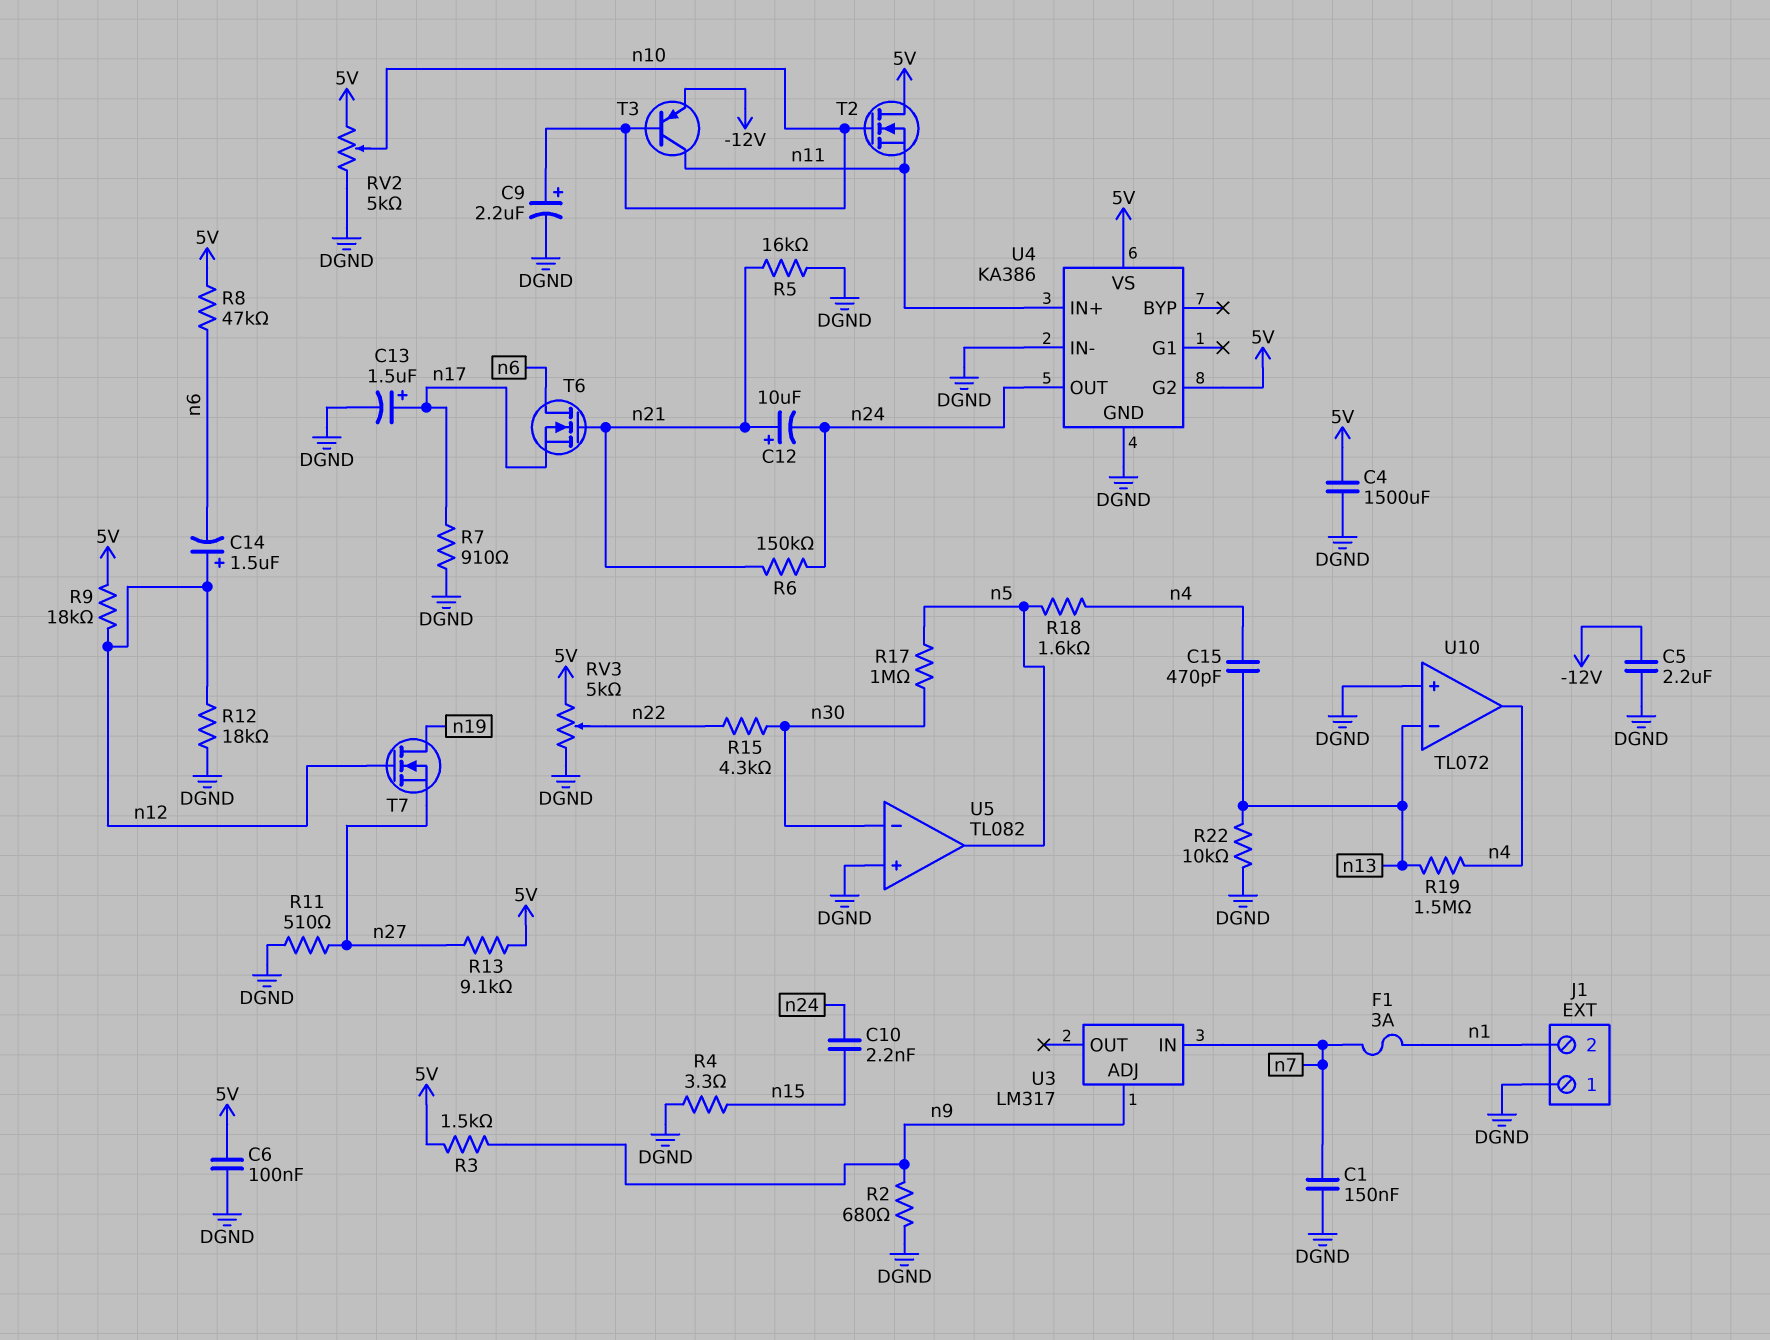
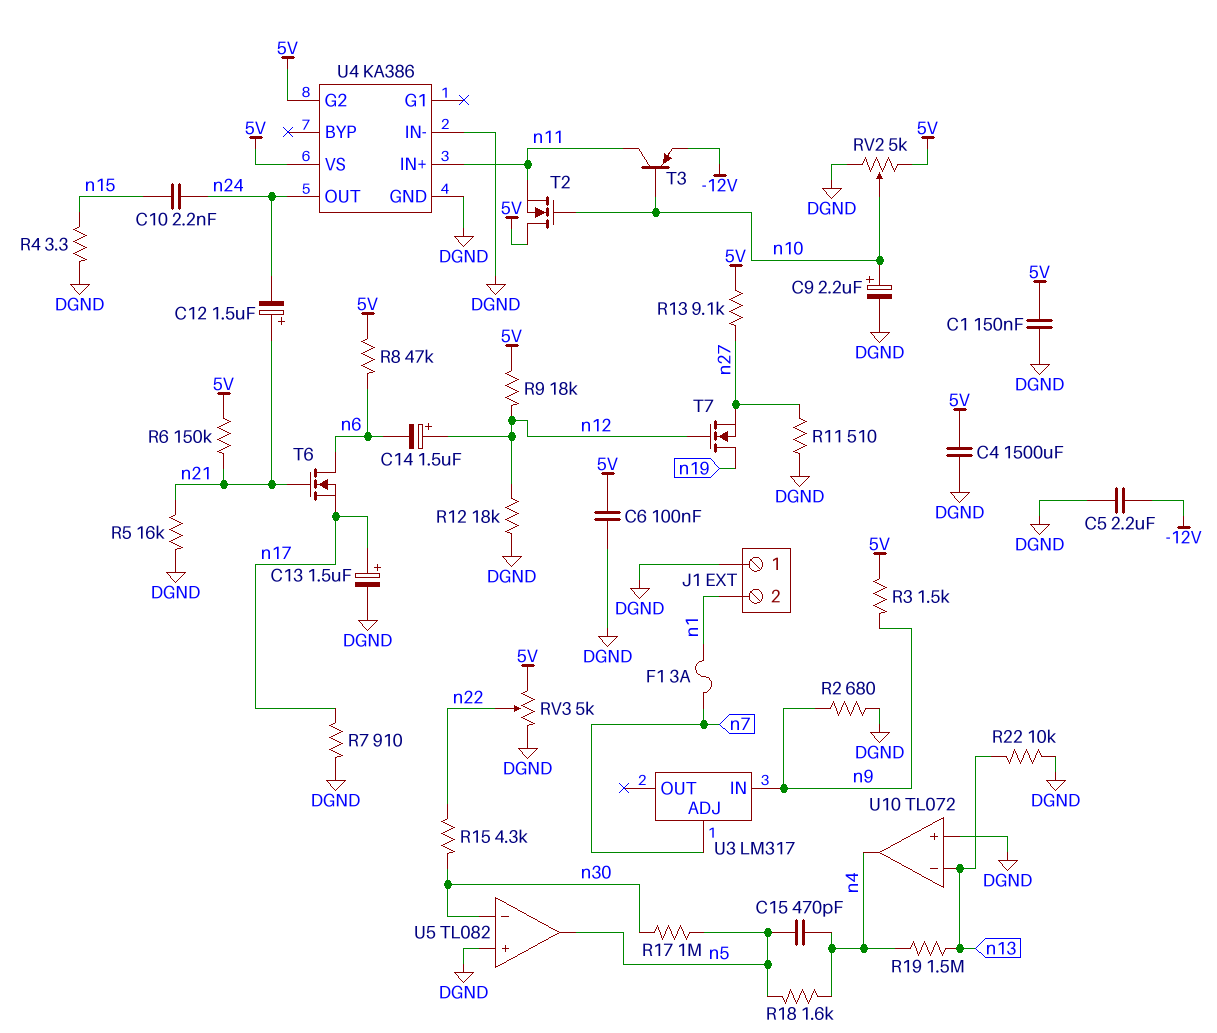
C1: 150nF (DGND, n7) -> 150nF (5V, DGND)
C12: 10uF (plus n21, minus n24) -> 1.5uF (plus n21, minus n24)
C15: 470pF (n4, n13) -> 470pF (n4, n5)
R6: 150k (n21, n24) -> 150k (5V, n21)
U3 pin ADJ: n9 -> n7
U3 pin IN: n7 -> n9

